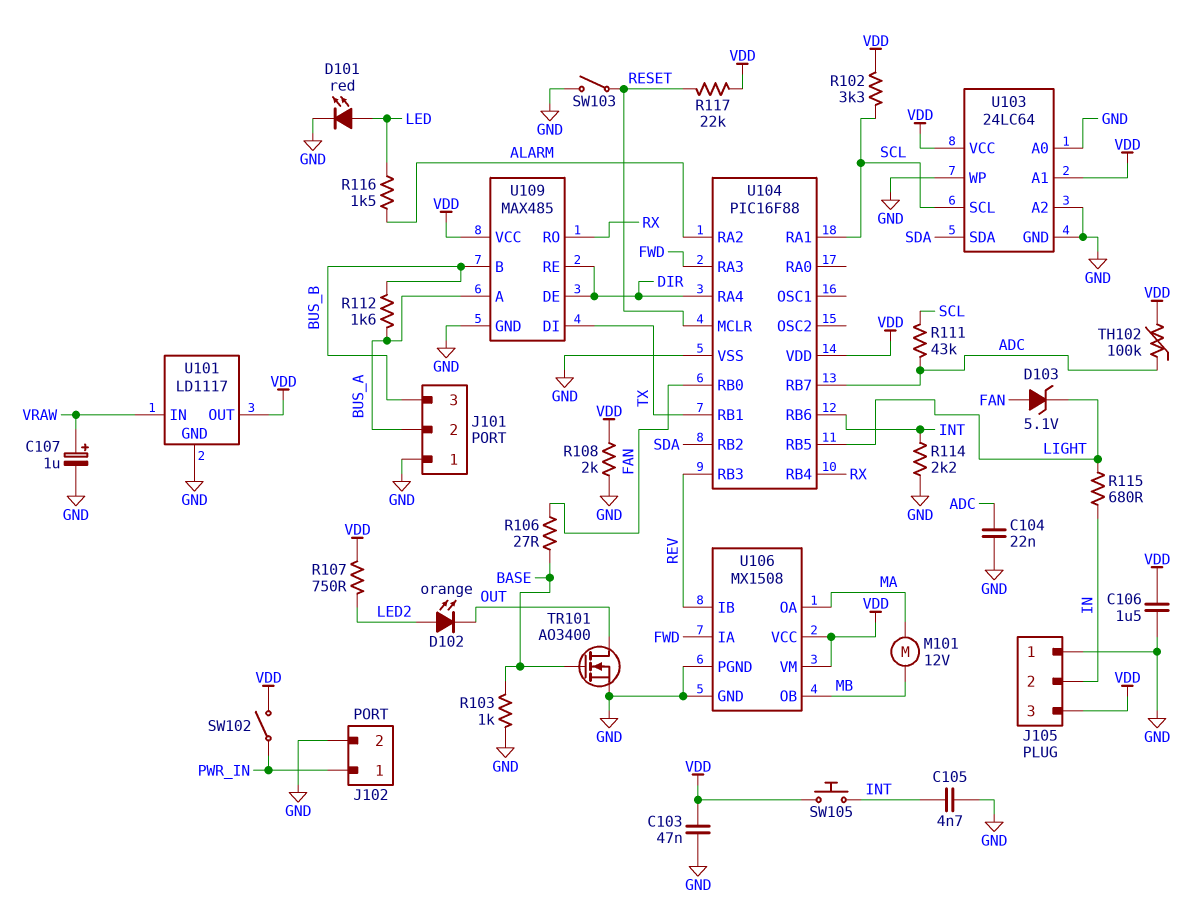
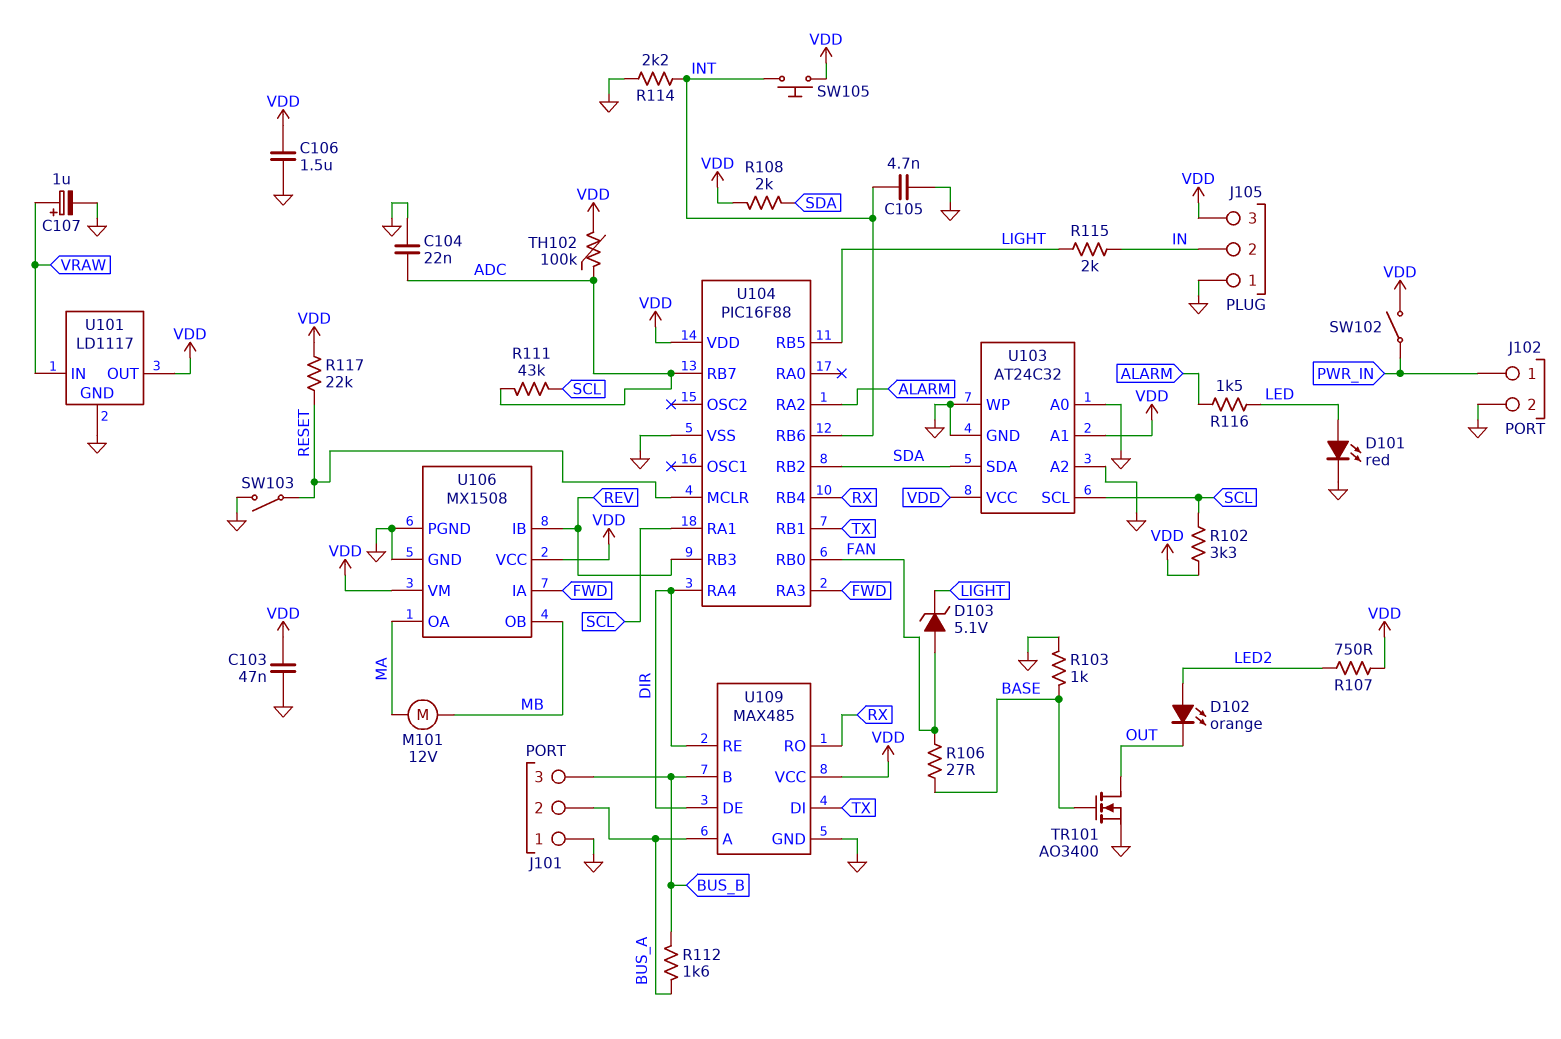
R108: 2k (GND, VDD) -> 2k (SDA, VDD)
R115: 680 (IN, LIGHT) -> 2k (IN, LIGHT)
U103: 24LC64 -> AT24C32

